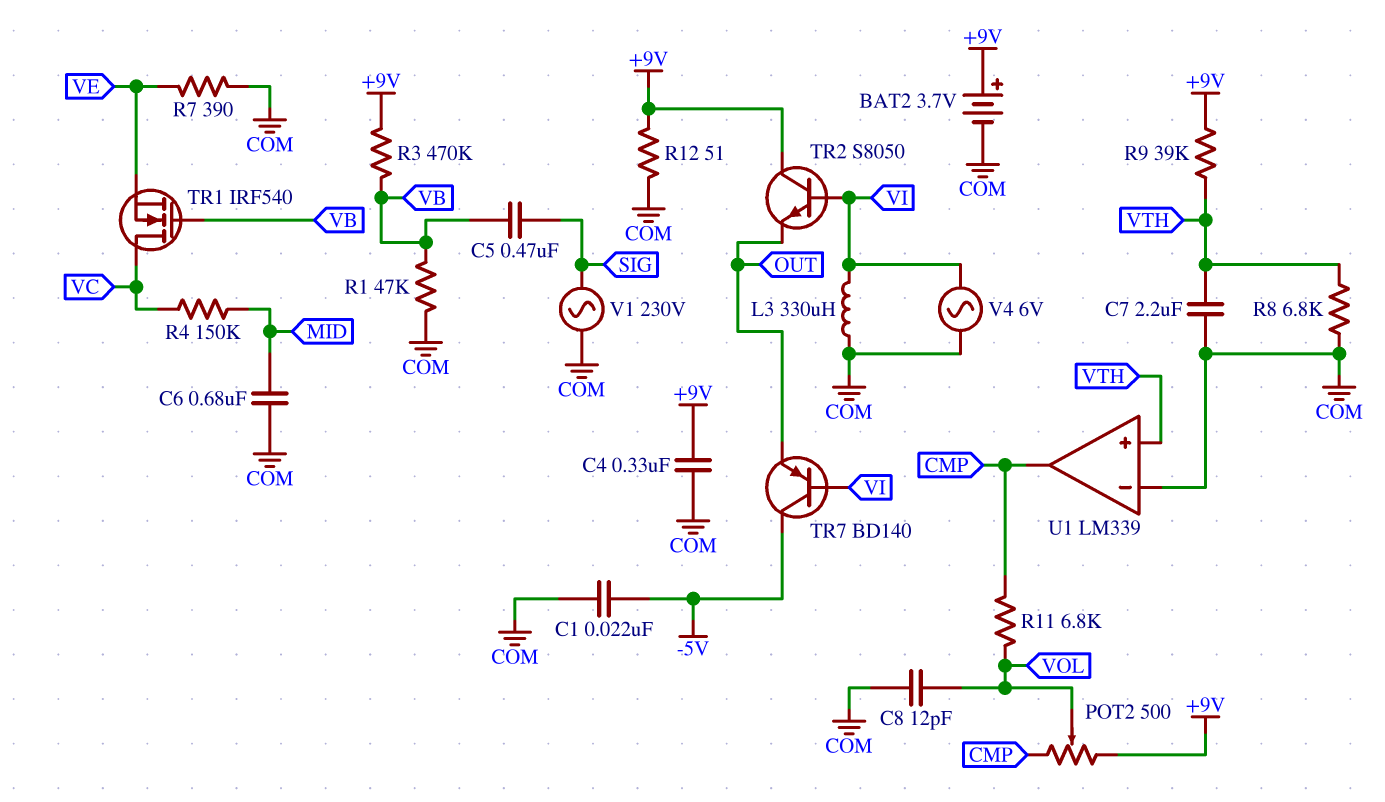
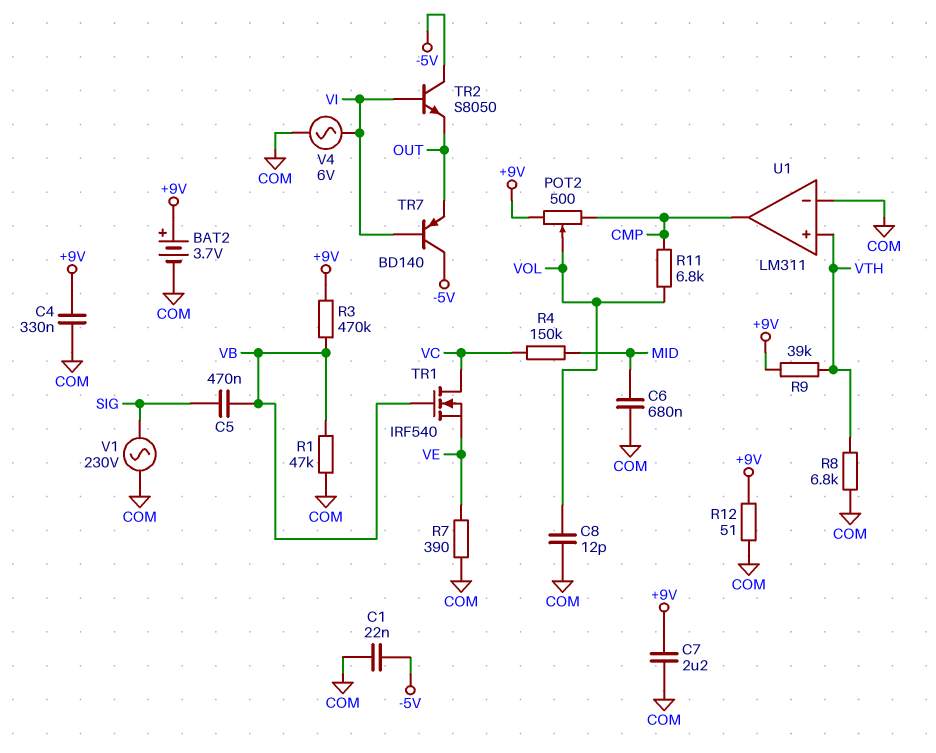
C7: 2.2uF (COM, VTH) -> 2.2uF (+9V, COM)
L3: 330uH (COM, VI) -> none
TR2: NPN S8050 (B VI, C +9V, E OUT) -> NPN S8050 (B VI, C -5V, E OUT)
U1: LM339 -> LM311

